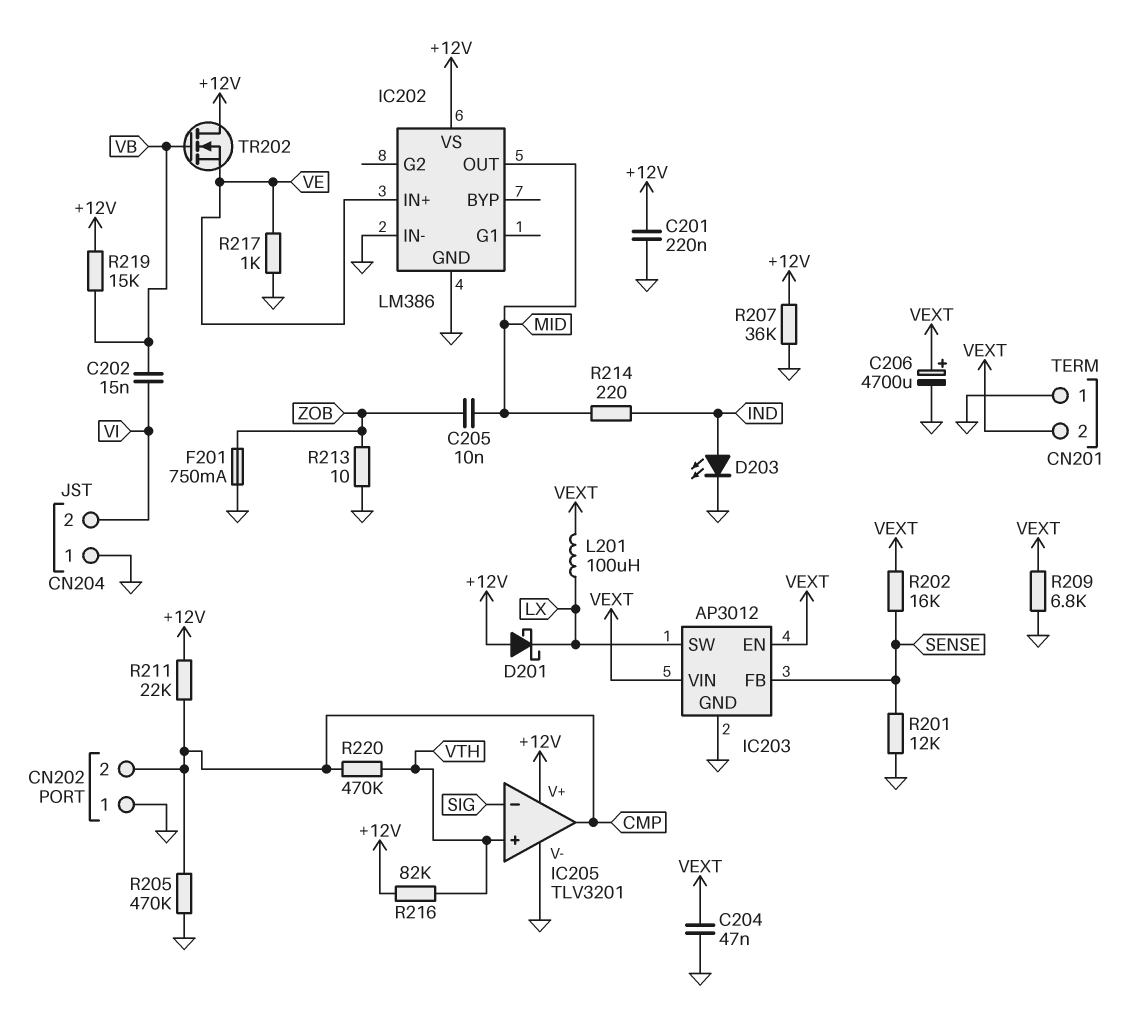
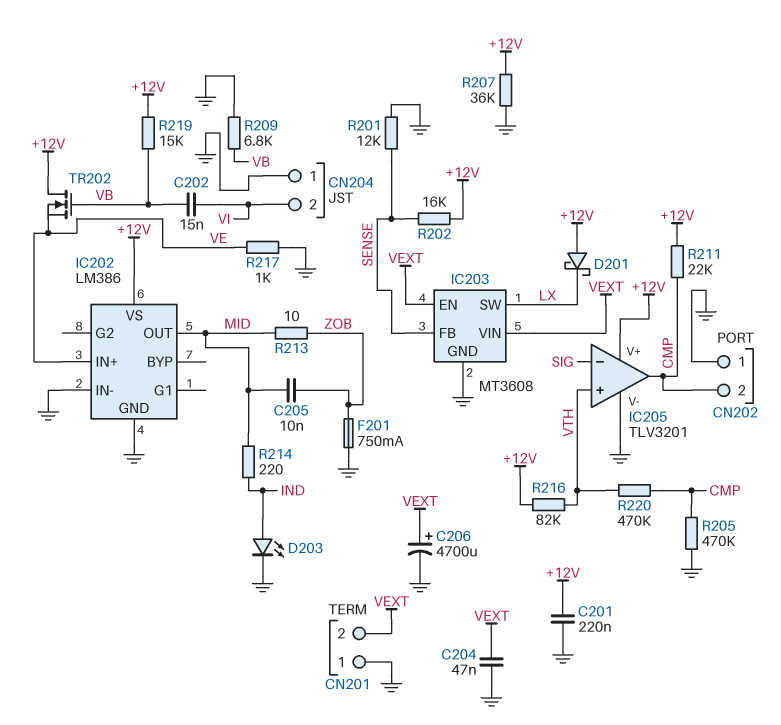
IC203: AP3012 -> MT3608
L201: 100uH (LX, VEXT) -> none
R202: 16k (SENSE, VEXT) -> 16k (+12V, SENSE)
R209: 6.8k (GND, VEXT) -> 6.8k (GND, VB)
R213: 10 (GND, ZOB) -> 10 (MID, ZOB)

